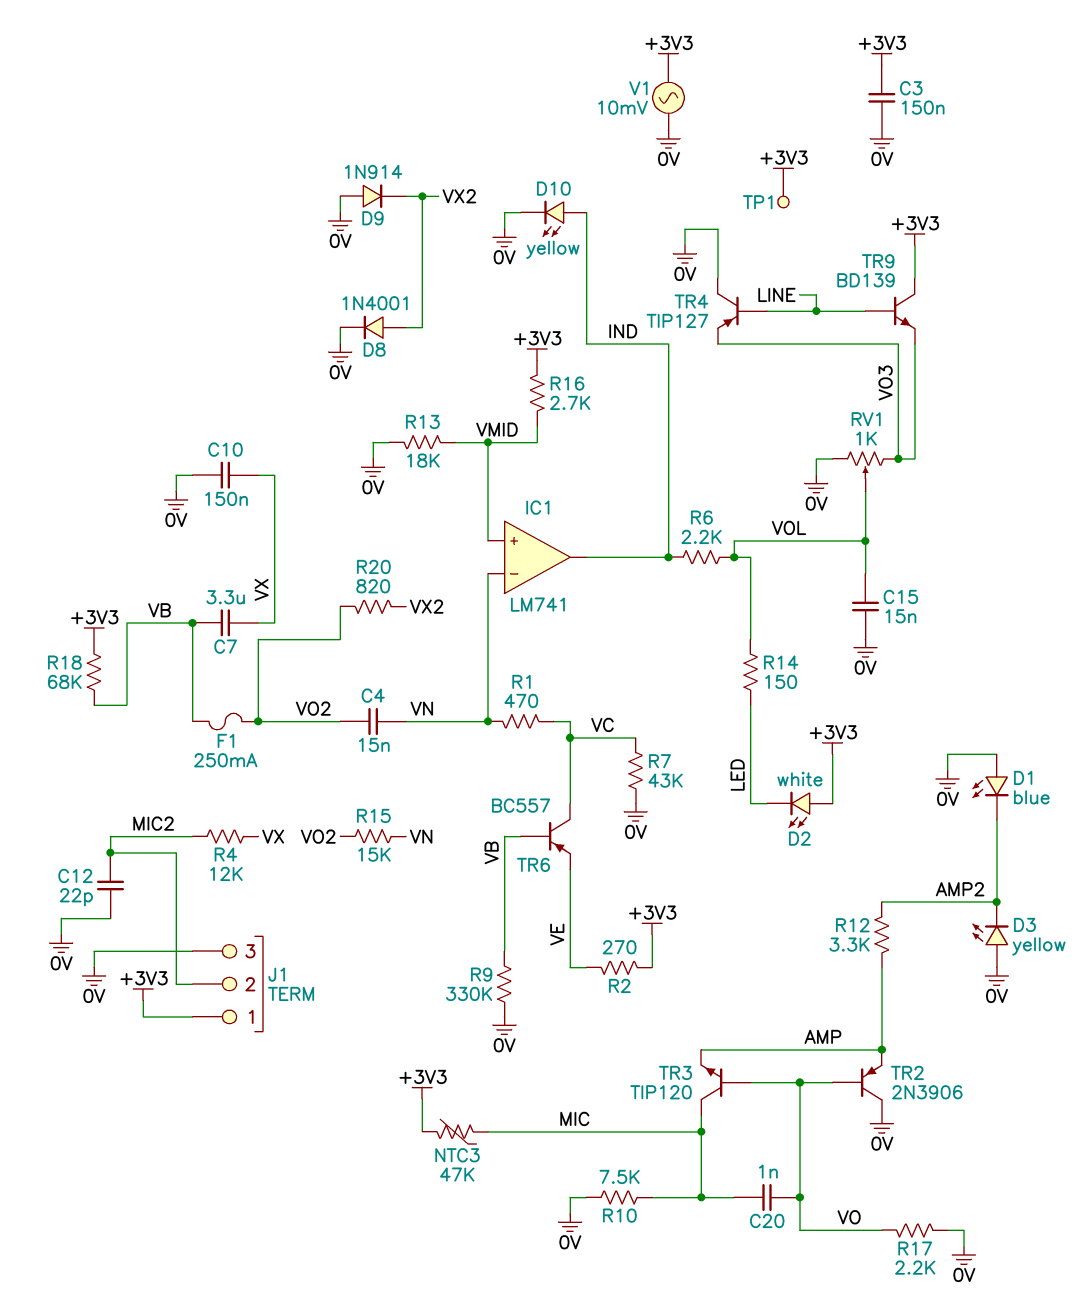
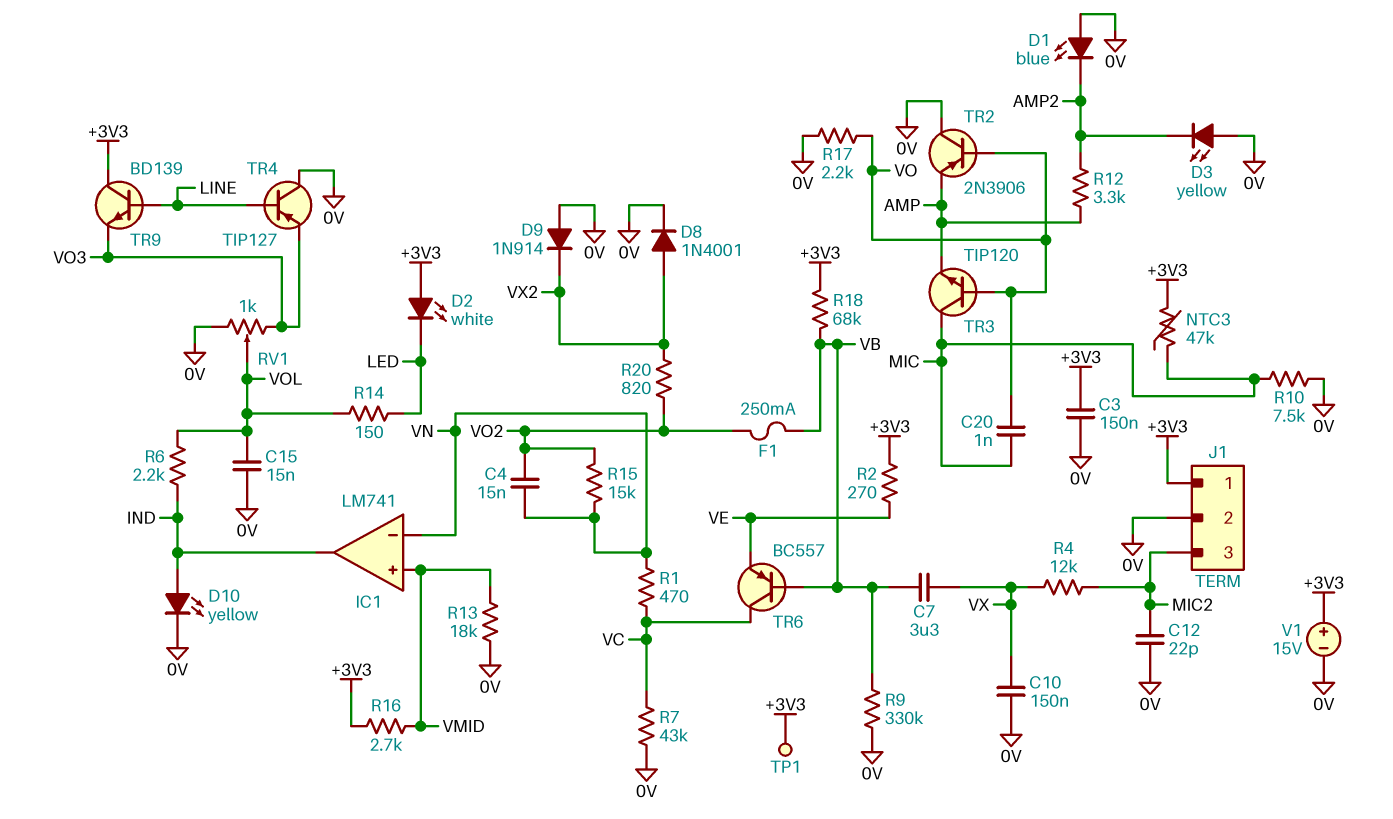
J1 pin 2: MIC2 -> 0V
J1 pin 3: 0V -> MIC2
V1: AC 10mV (+3V3, 0V) -> 15V (plus +3V3, minus 0V)

